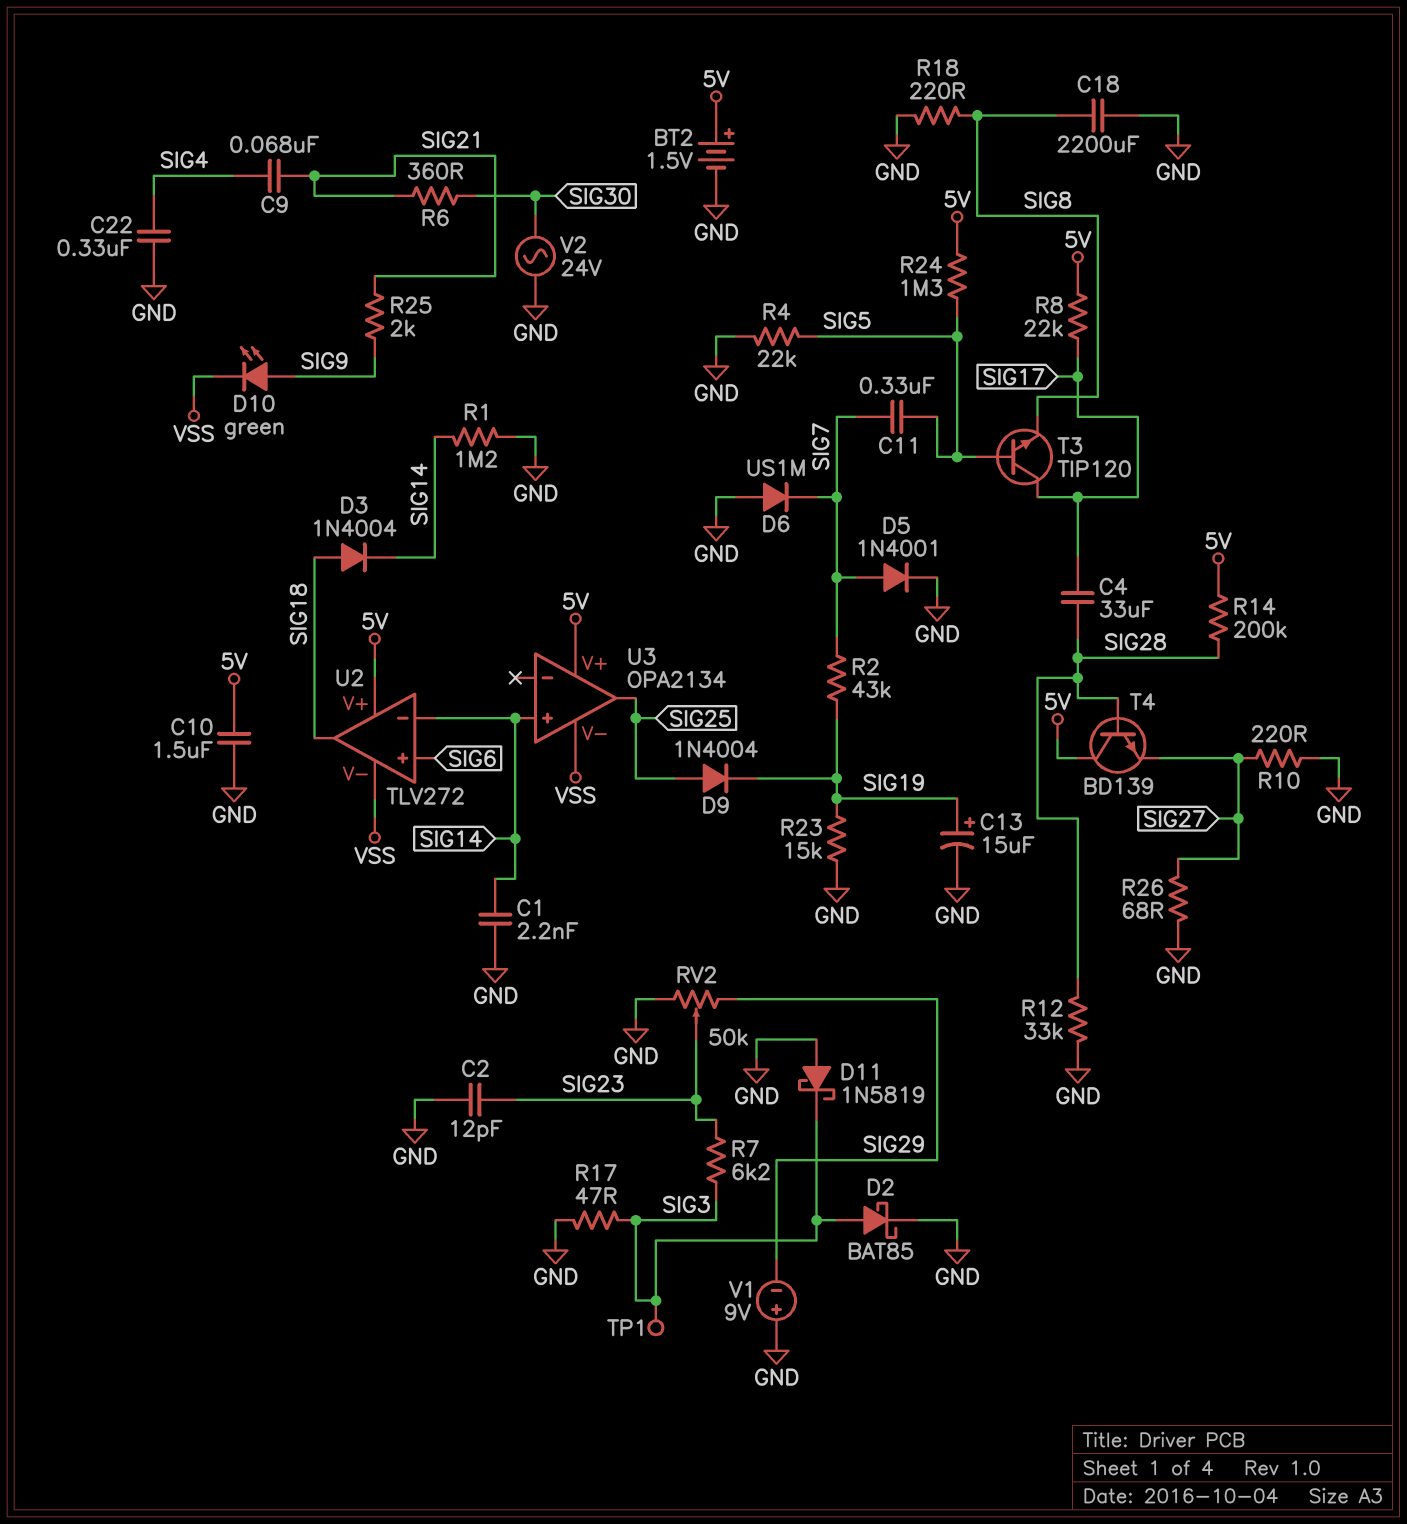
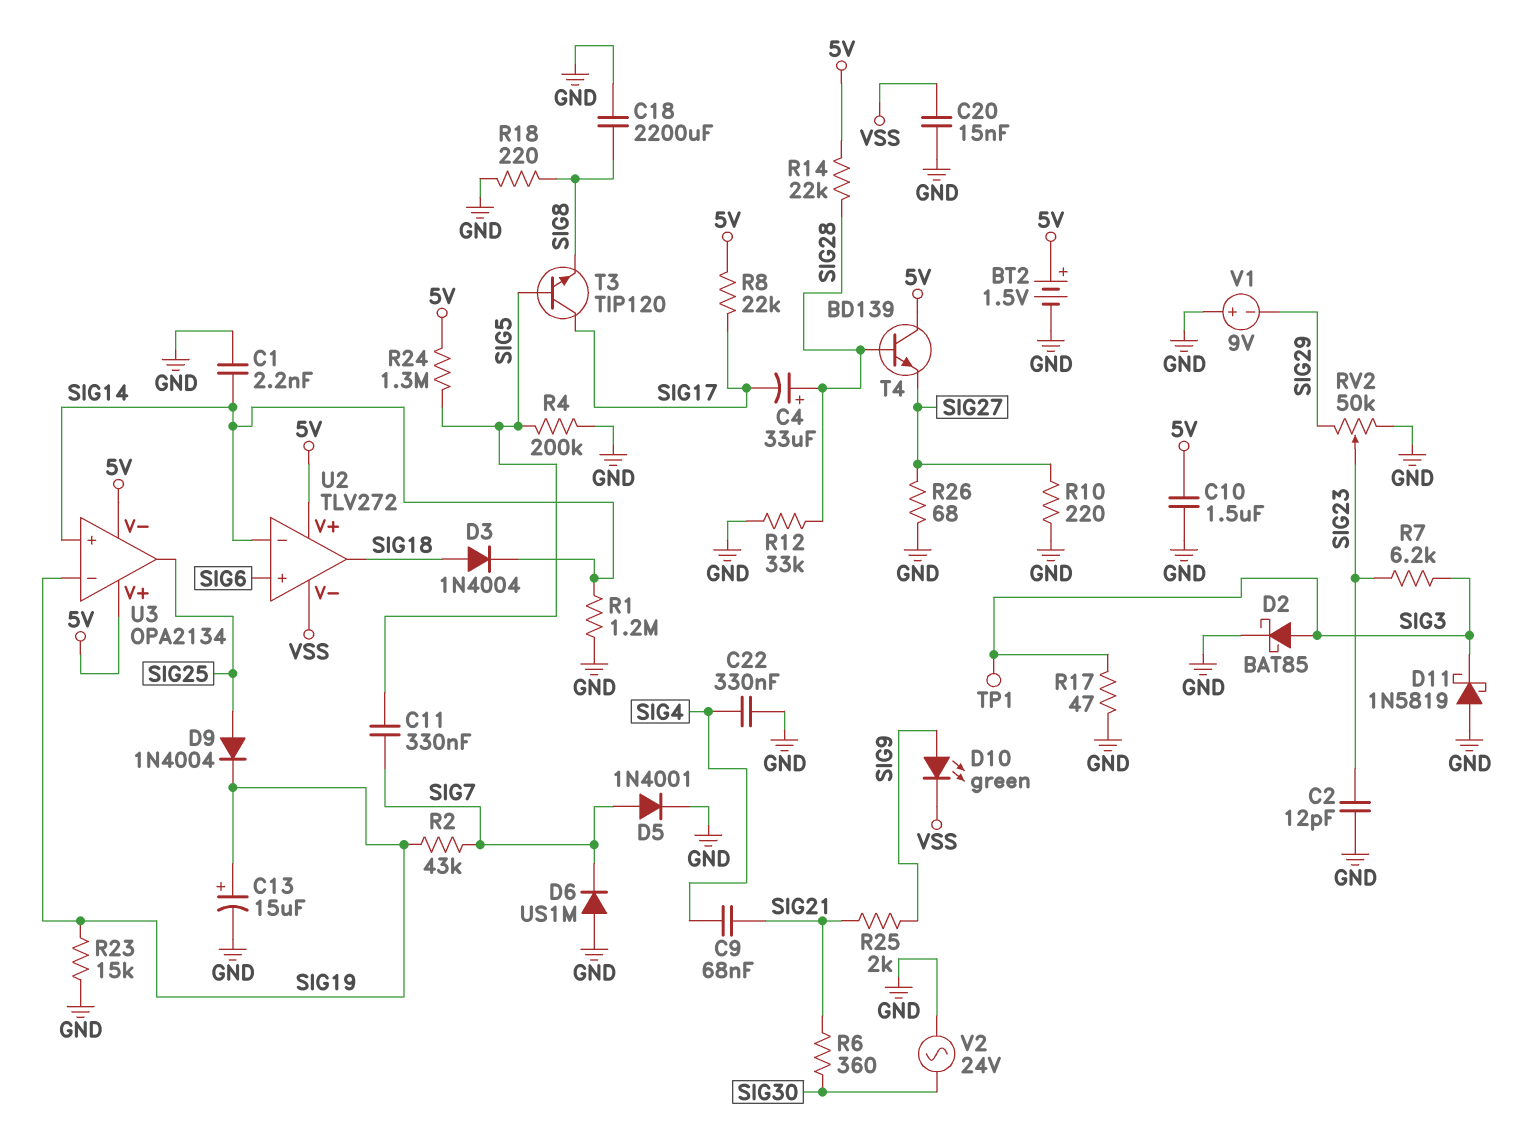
C4: 33uF (SIG17, SIG28) -> 33uF (plus SIG28, minus SIG17)
C20: none -> 15nF (GND, VSS)
R4: 22k (GND, SIG5) -> 200k (GND, SIG5)
R14: 200k (5V, SIG28) -> 22k (5V, SIG28)
U3 pin V-: VSS -> 5V
U3 pin in-: none -> SIG19

